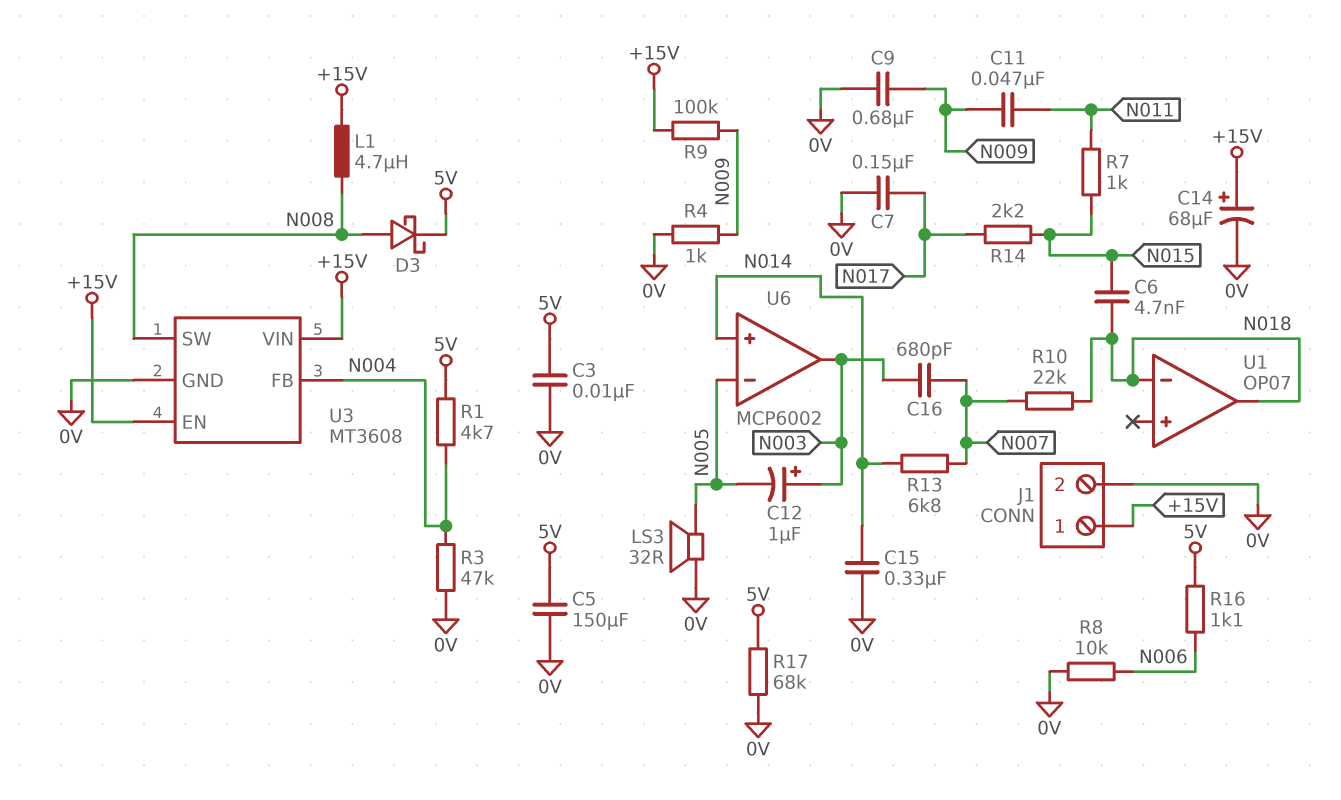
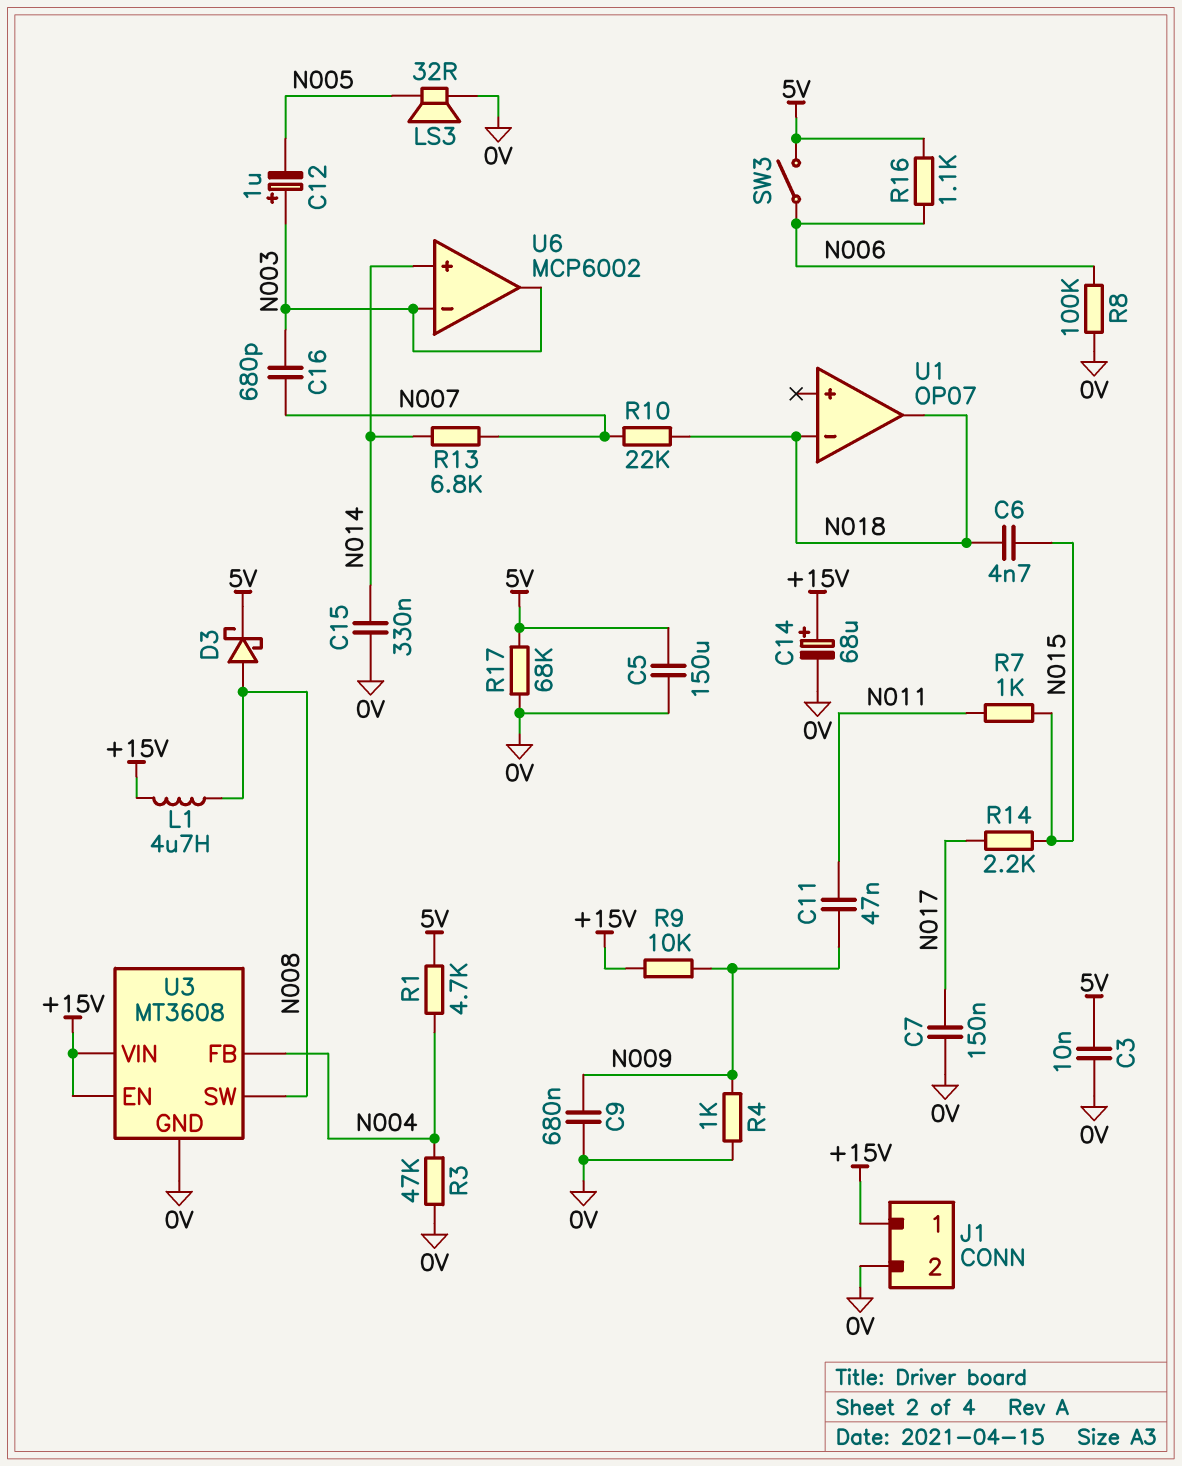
R8: 10k (0V, N006) -> 100k (0V, N006)
R9: 100k (+15V, N009) -> 10k (+15V, N009)
SW3: none -> switch (5V, N006)
U6 pin in-: N005 -> N003

